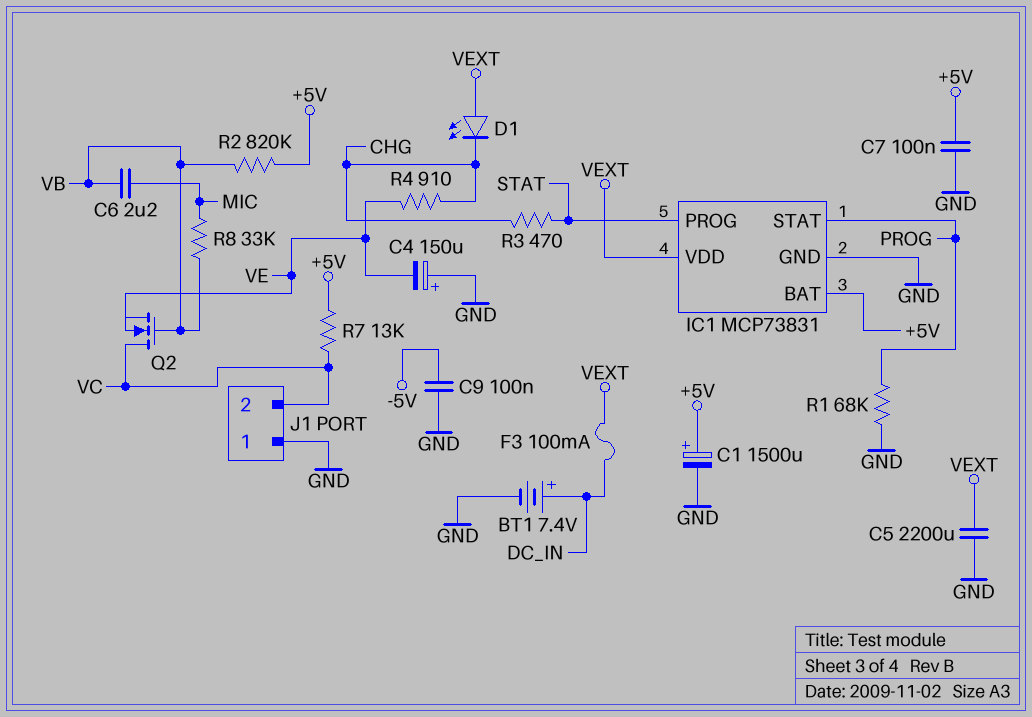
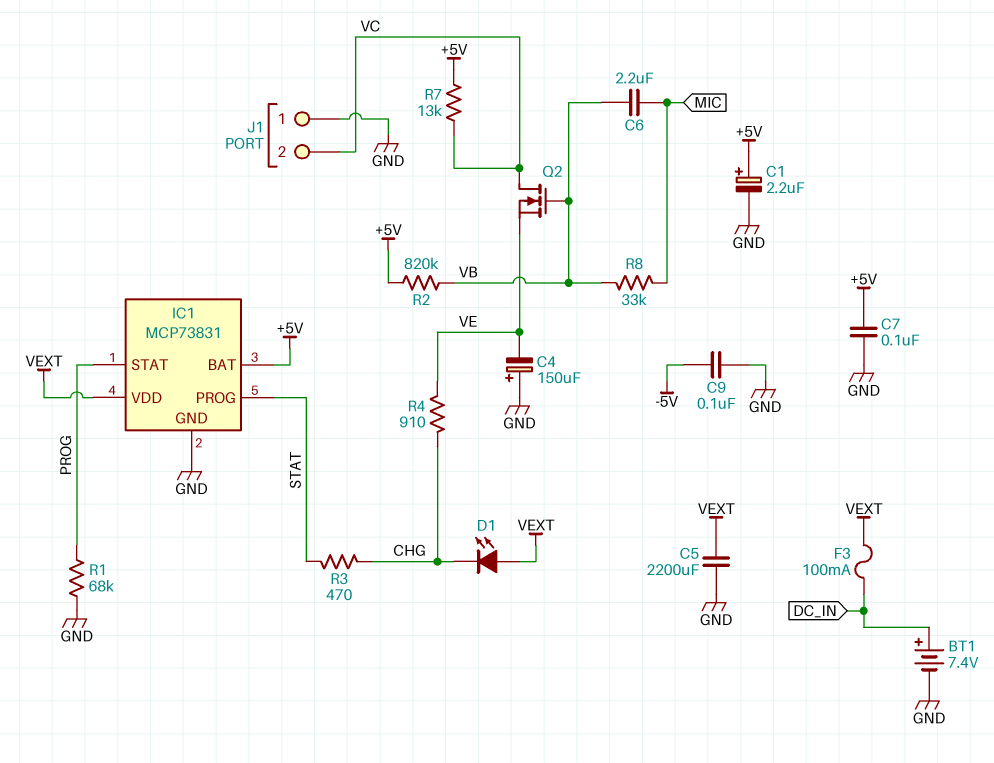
C1: 1500uF (plus +5V, minus GND) -> 2.2uF (plus +5V, minus GND)

